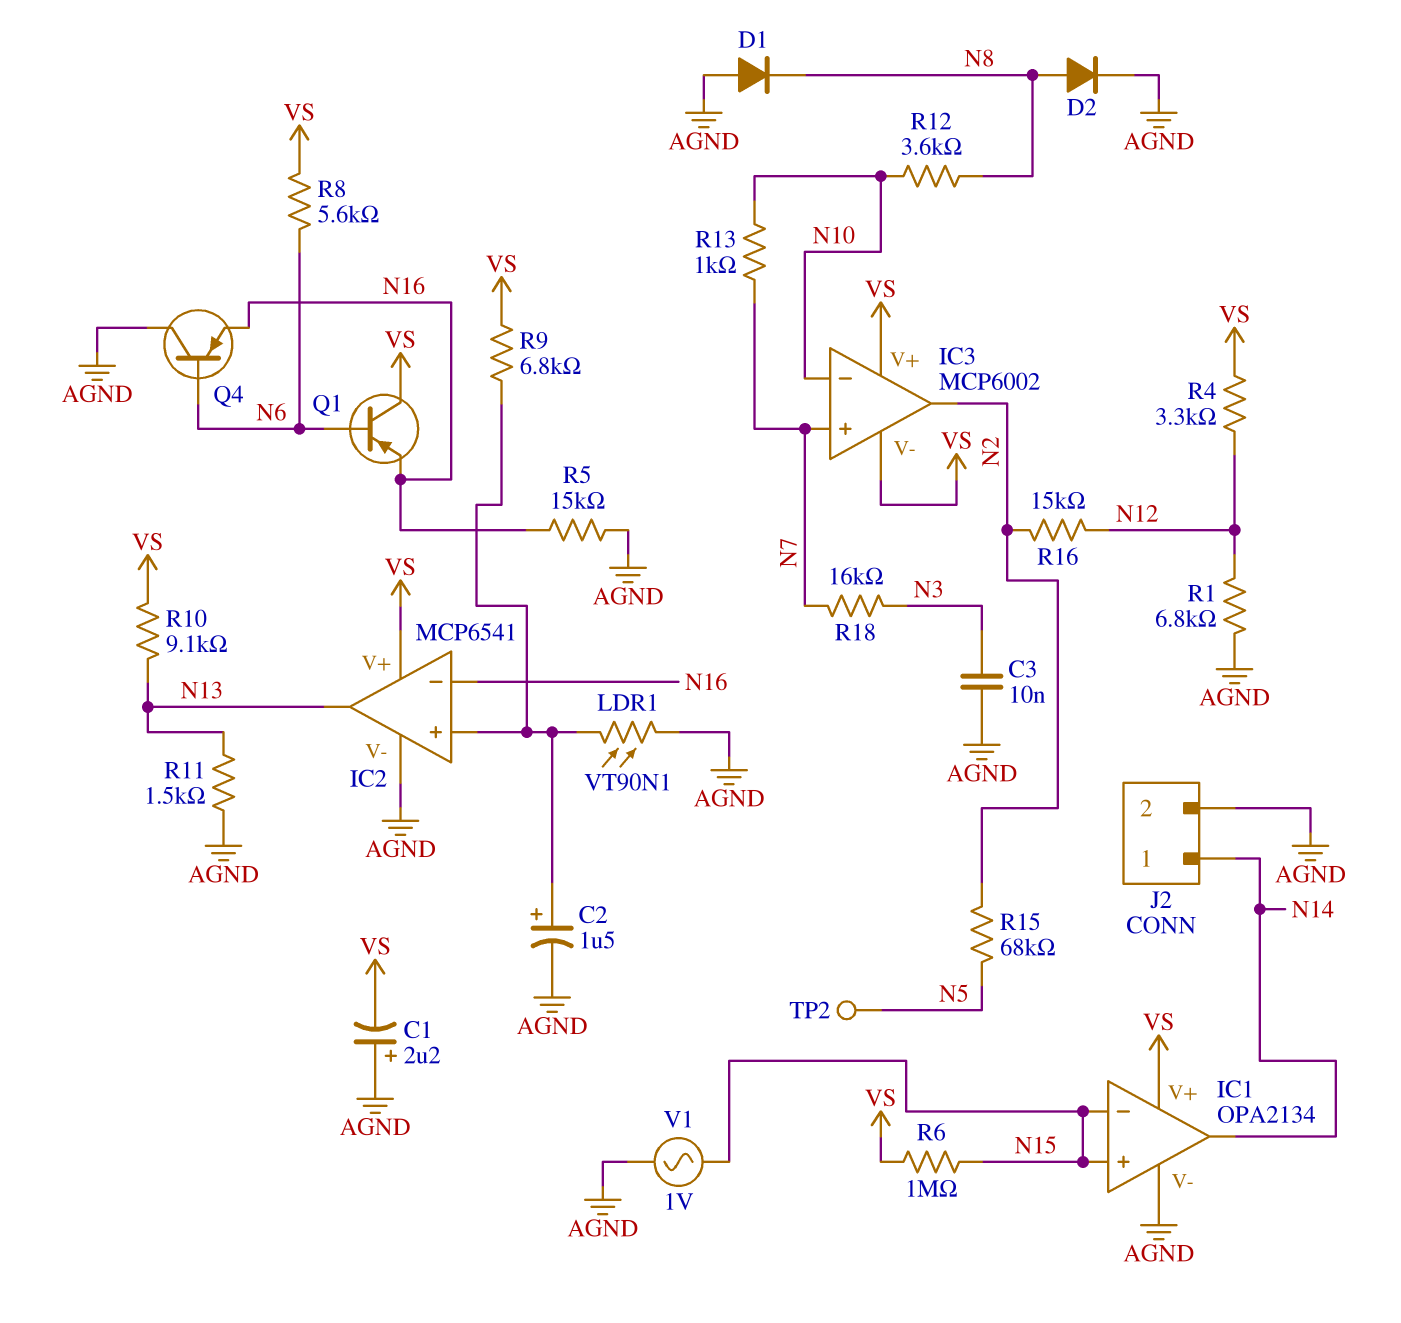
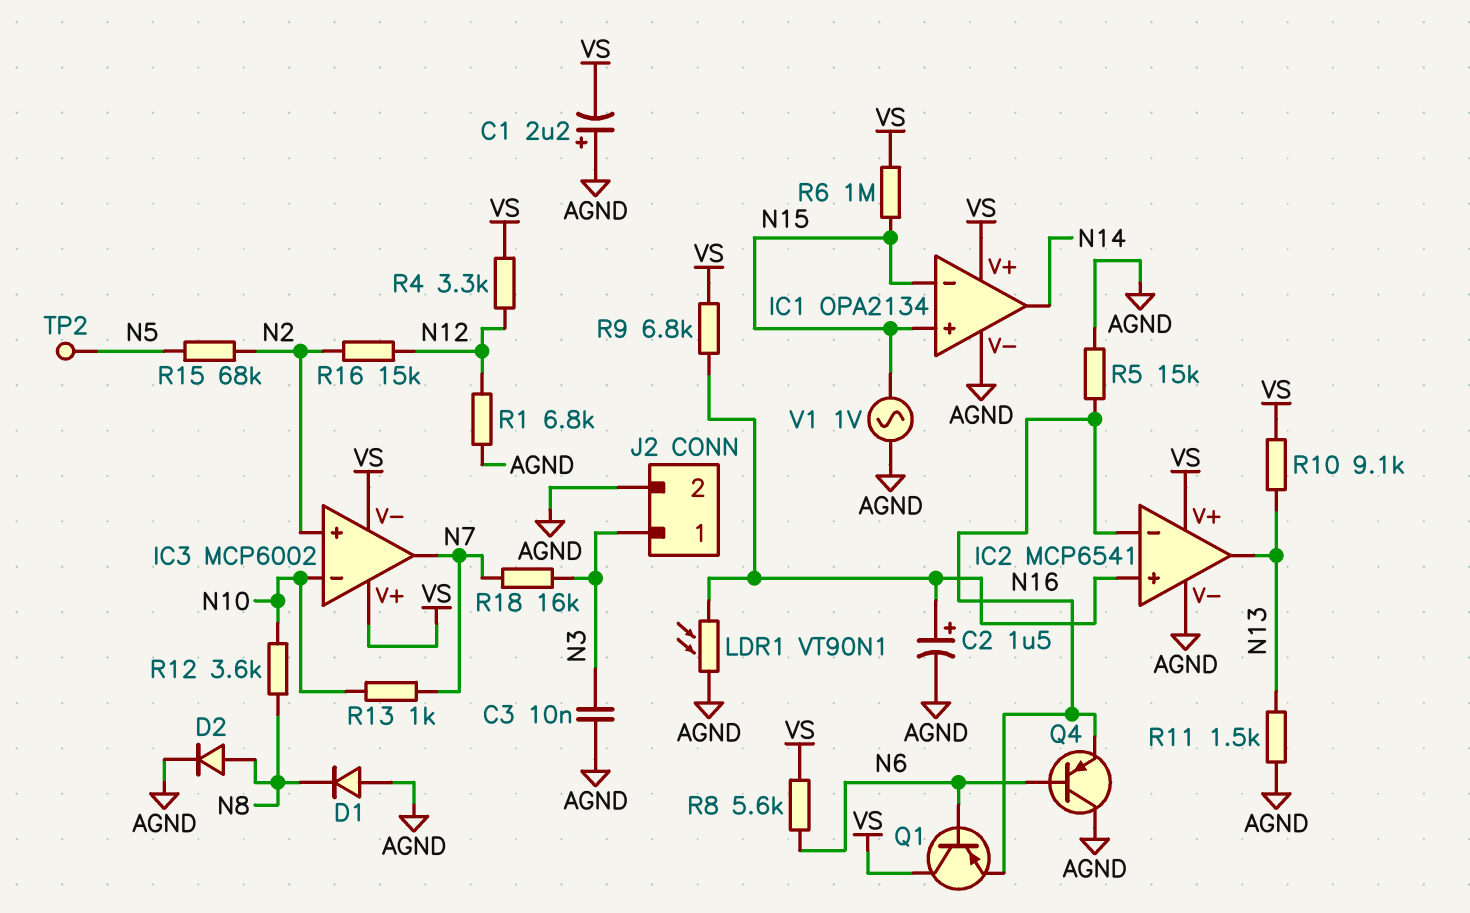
IC3 pin in+: N7 -> N2
IC3 pin out: N2 -> N7
J2 pin 1: N14 -> N3

